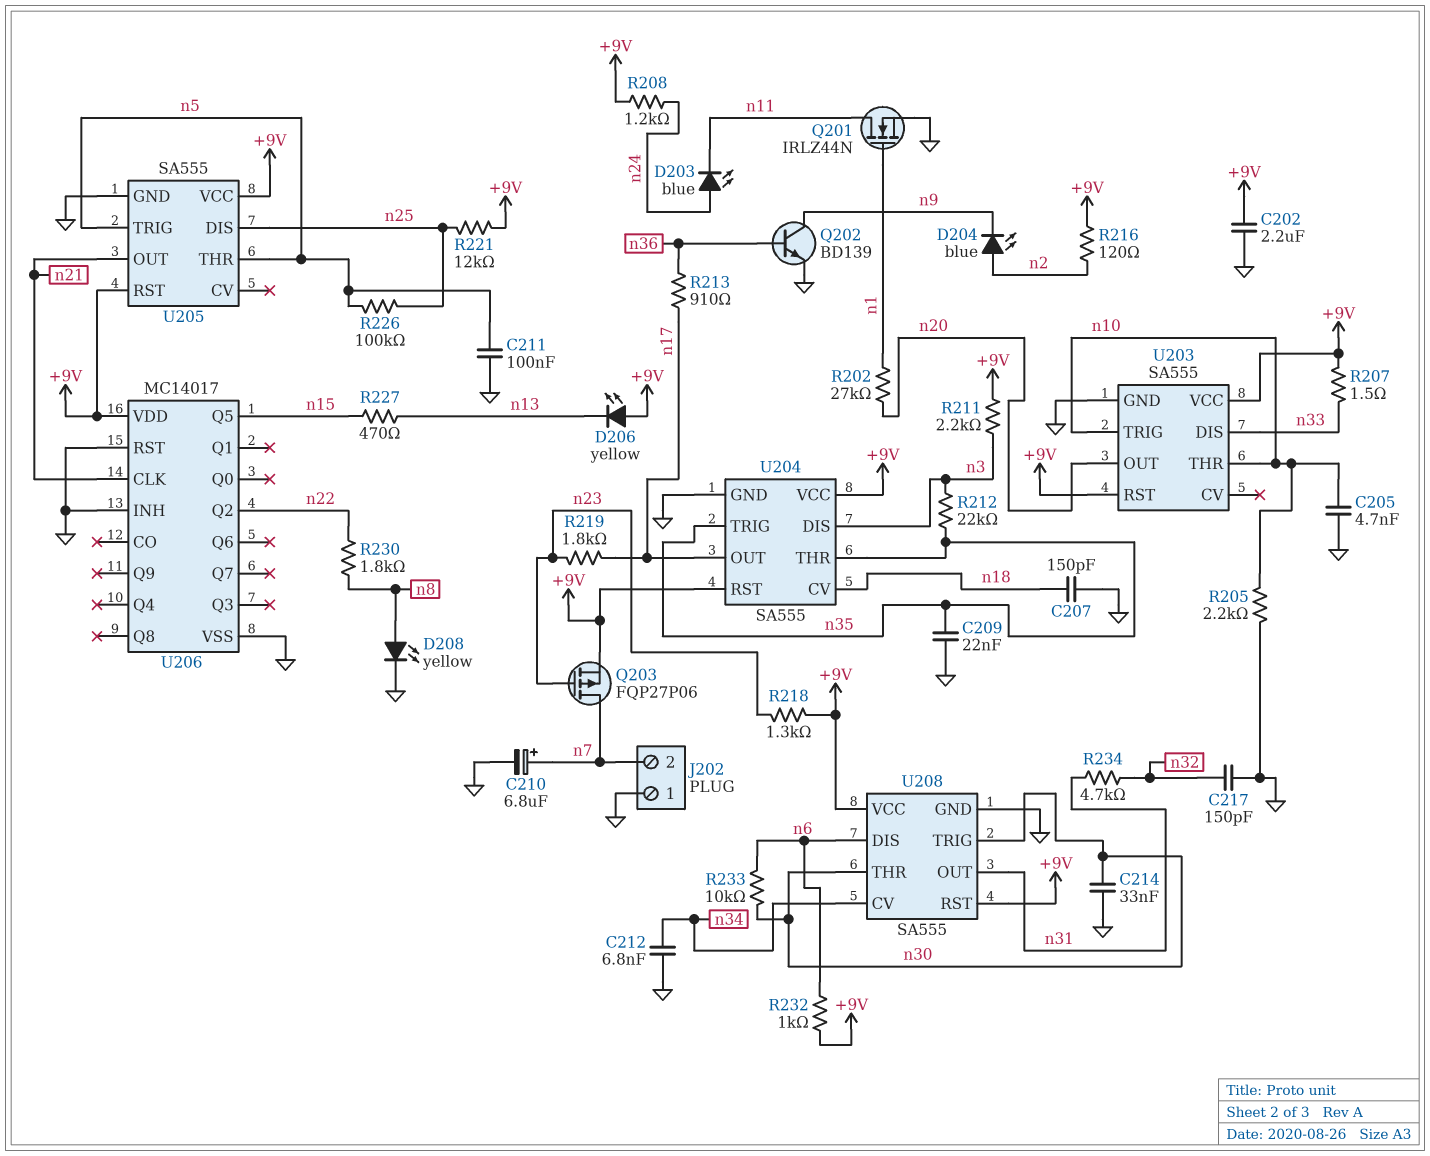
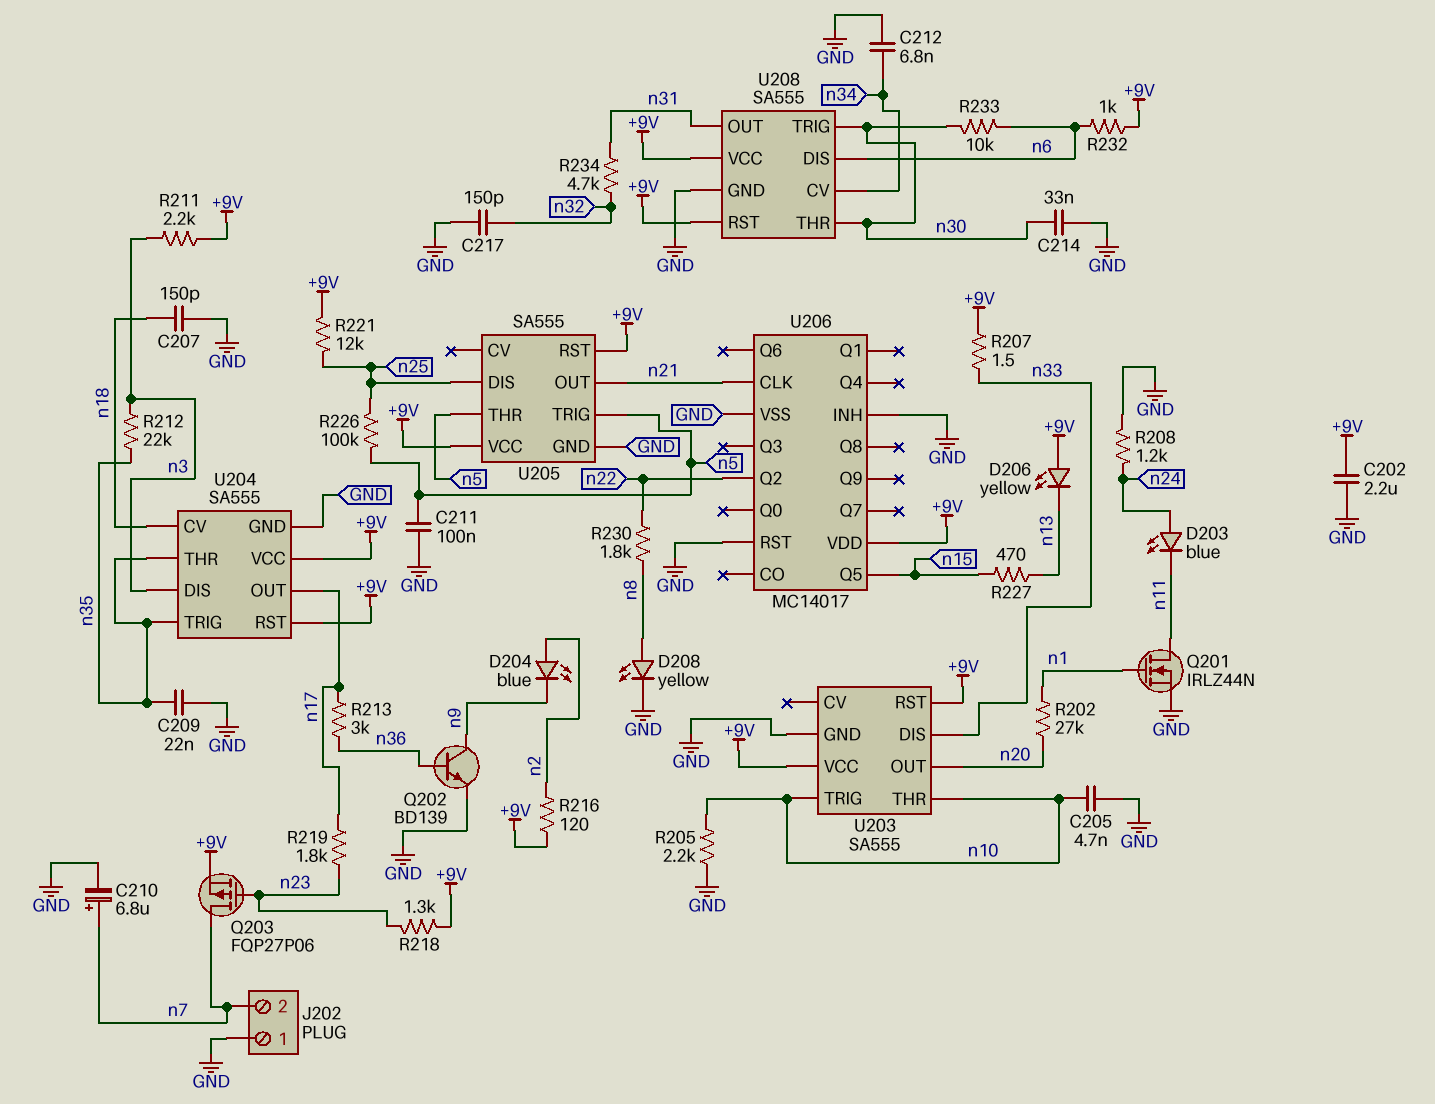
R208: 1.2k (+9V, n24) -> 1.2k (GND, n24)
R213: 910 (n17, n36) -> 3k (n17, n36)

